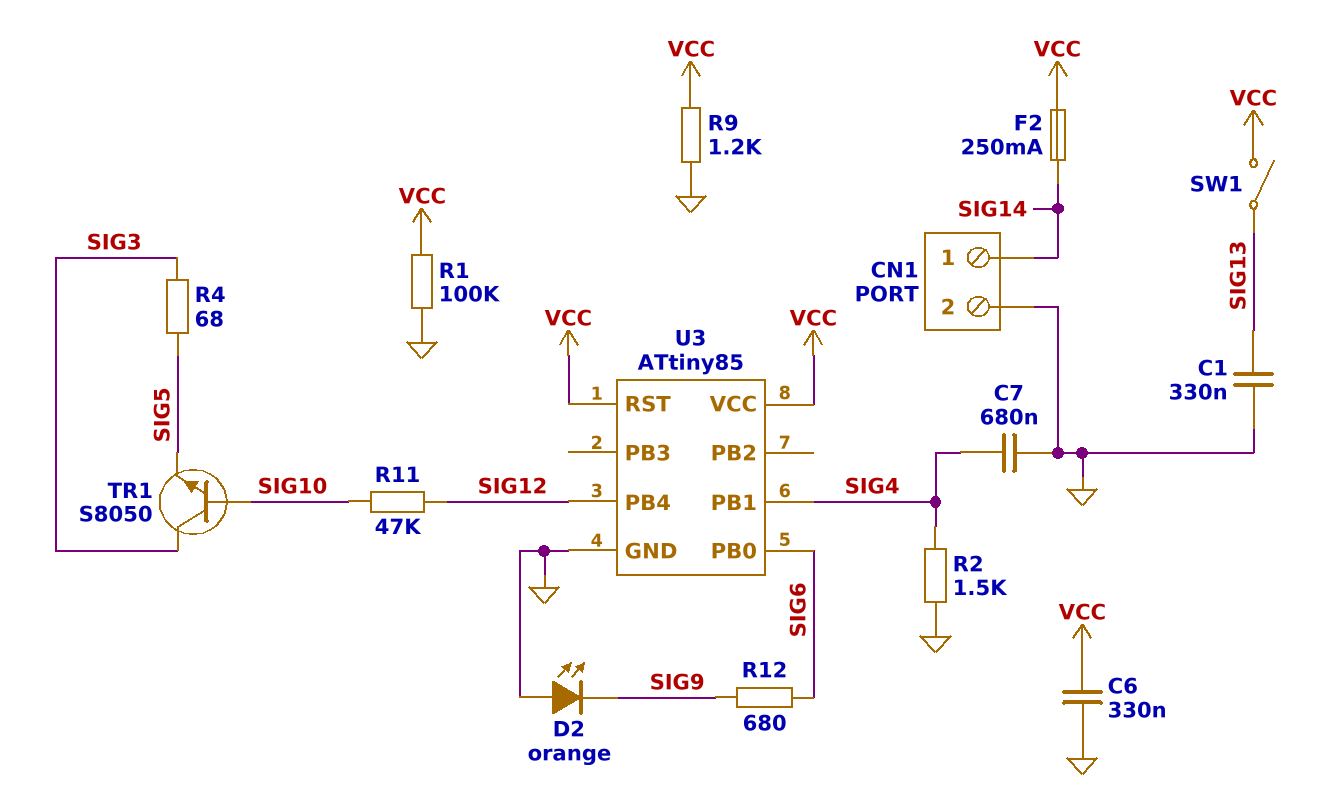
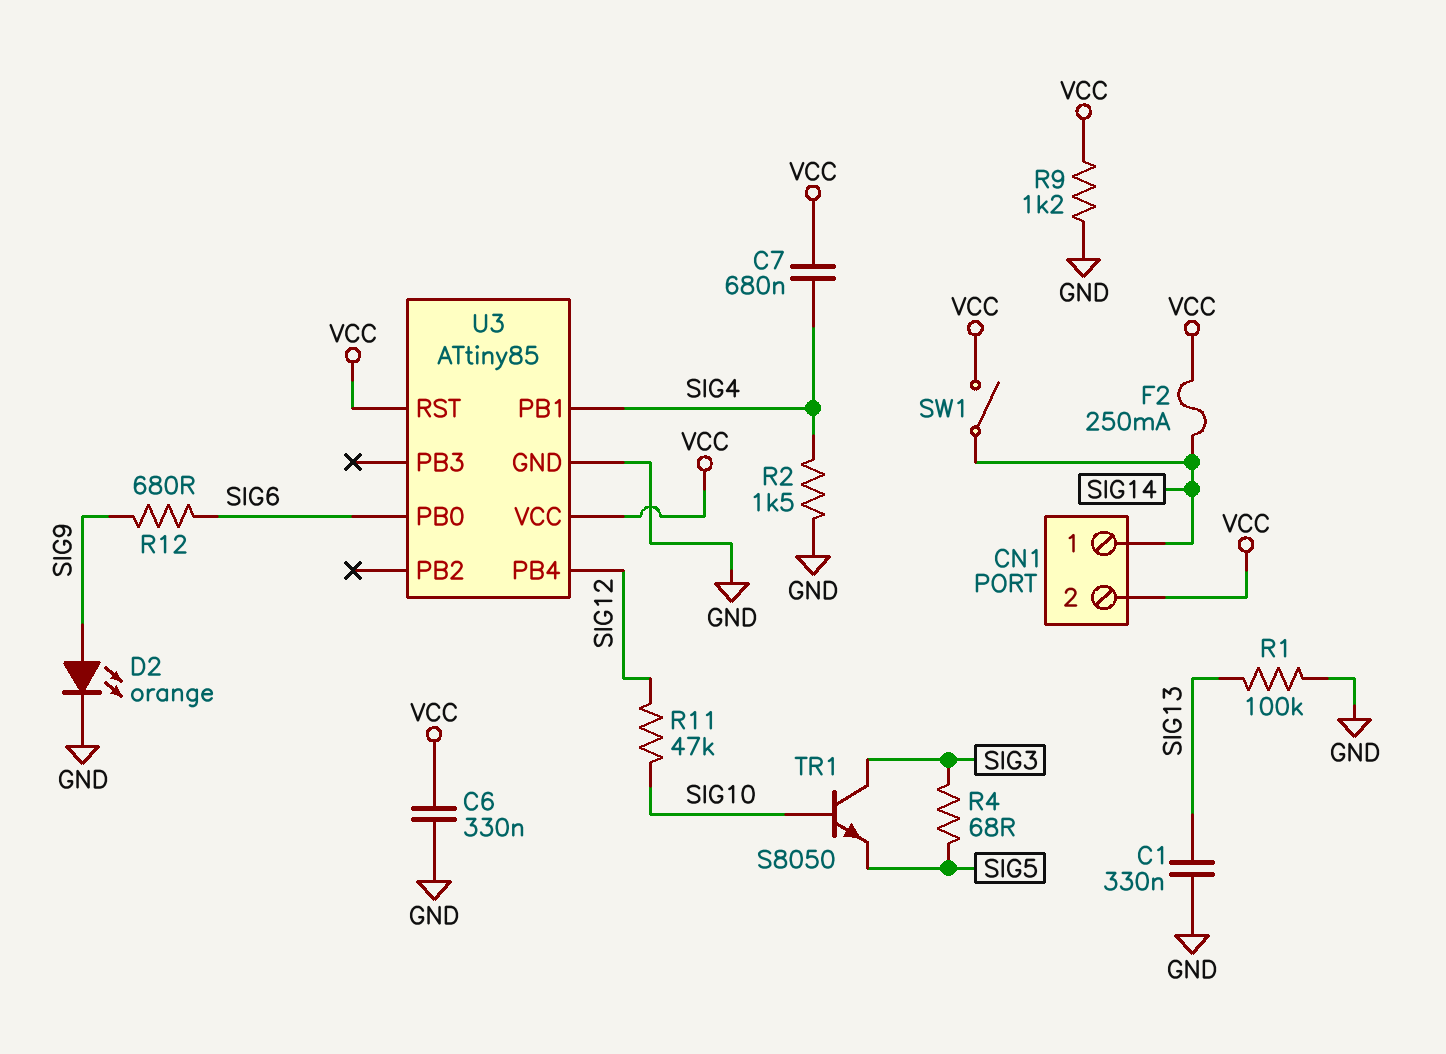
C7: 680nF (GND, SIG4) -> 680nF (SIG4, VCC)
CN1 pin 2: GND -> VCC
D2: LED orange (A GND, K SIG9) -> LED orange (A SIG9, K GND)
R1: 100k (GND, VCC) -> 100k (GND, SIG13)
SW1: switch (SIG13, VCC) -> switch (SIG14, VCC)

